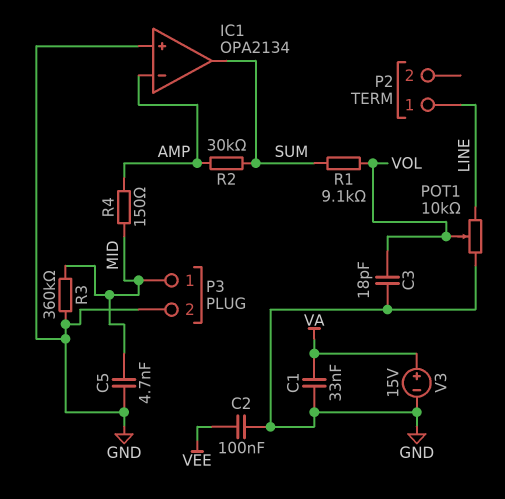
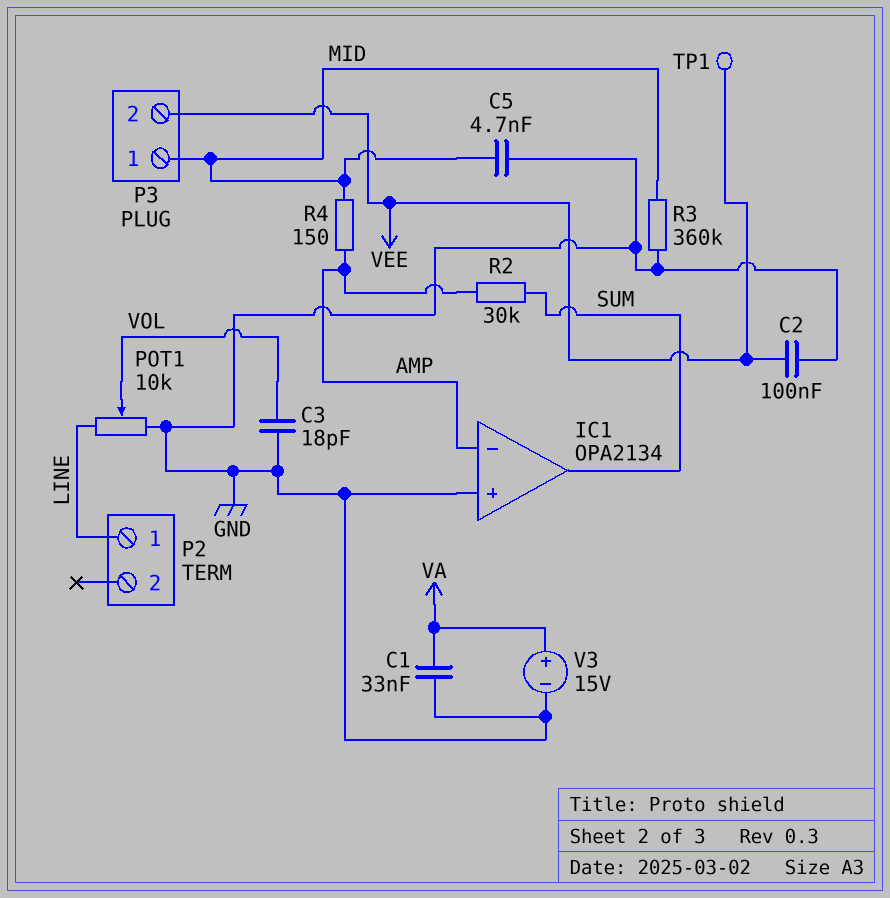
P3 pin 2: GND -> VEE
R1: 9.1k (SUM, VOL) -> none
TP1: none -> test point (VEE)

